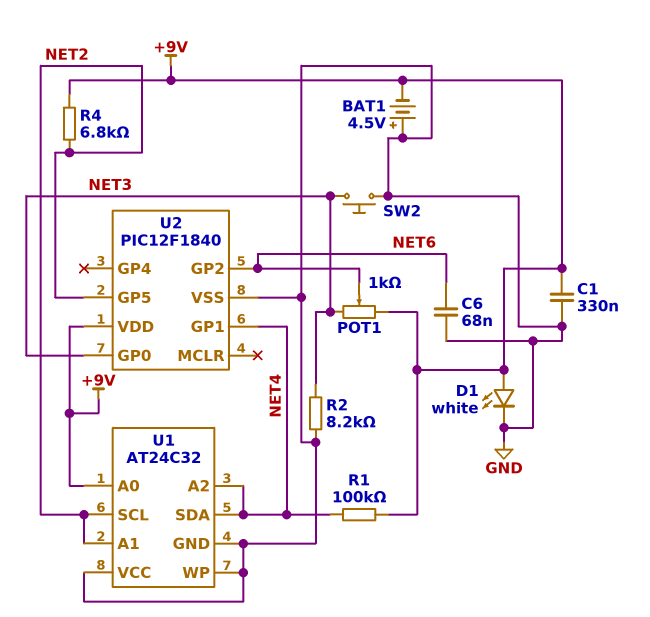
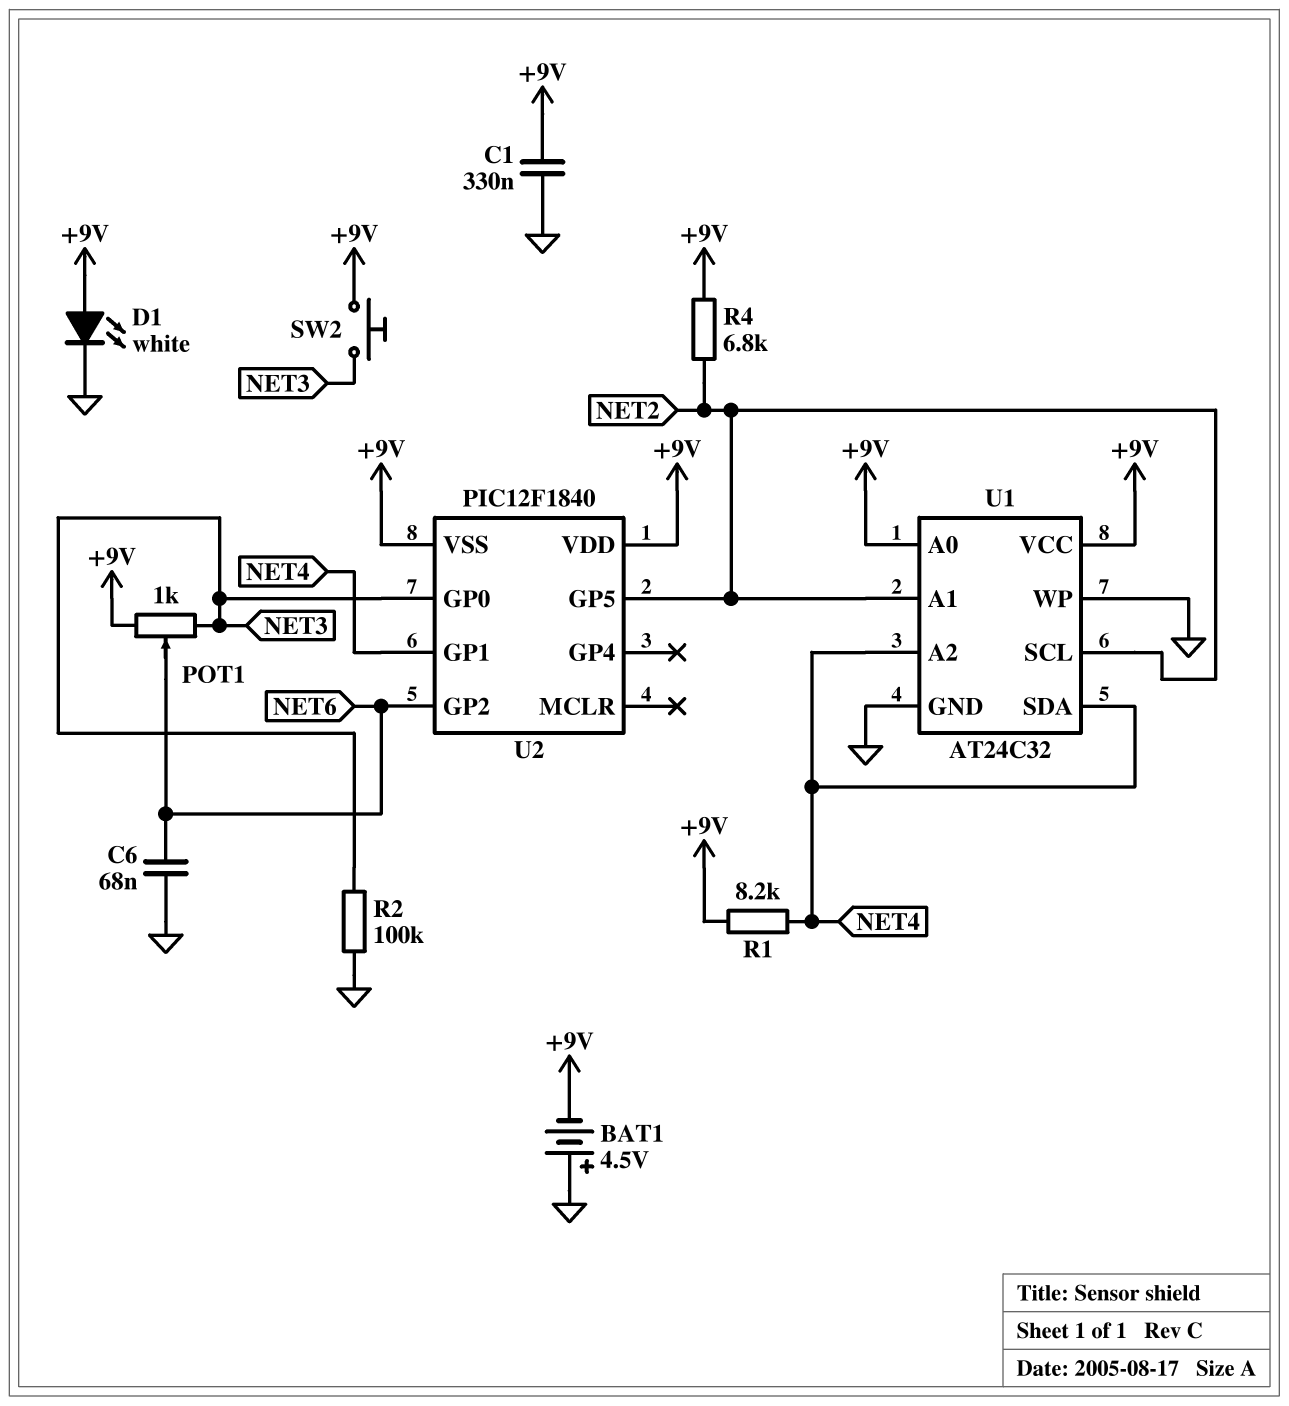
R1: 100k (+9V, NET4) -> 8.2k (+9V, NET4)
R2: 8.2k (GND, NET3) -> 100k (GND, NET3)
SW2: button (GND, NET3) -> button (+9V, NET3)
U1 pin VCC: GND -> +9V
U2 pin VSS: GND -> +9V

